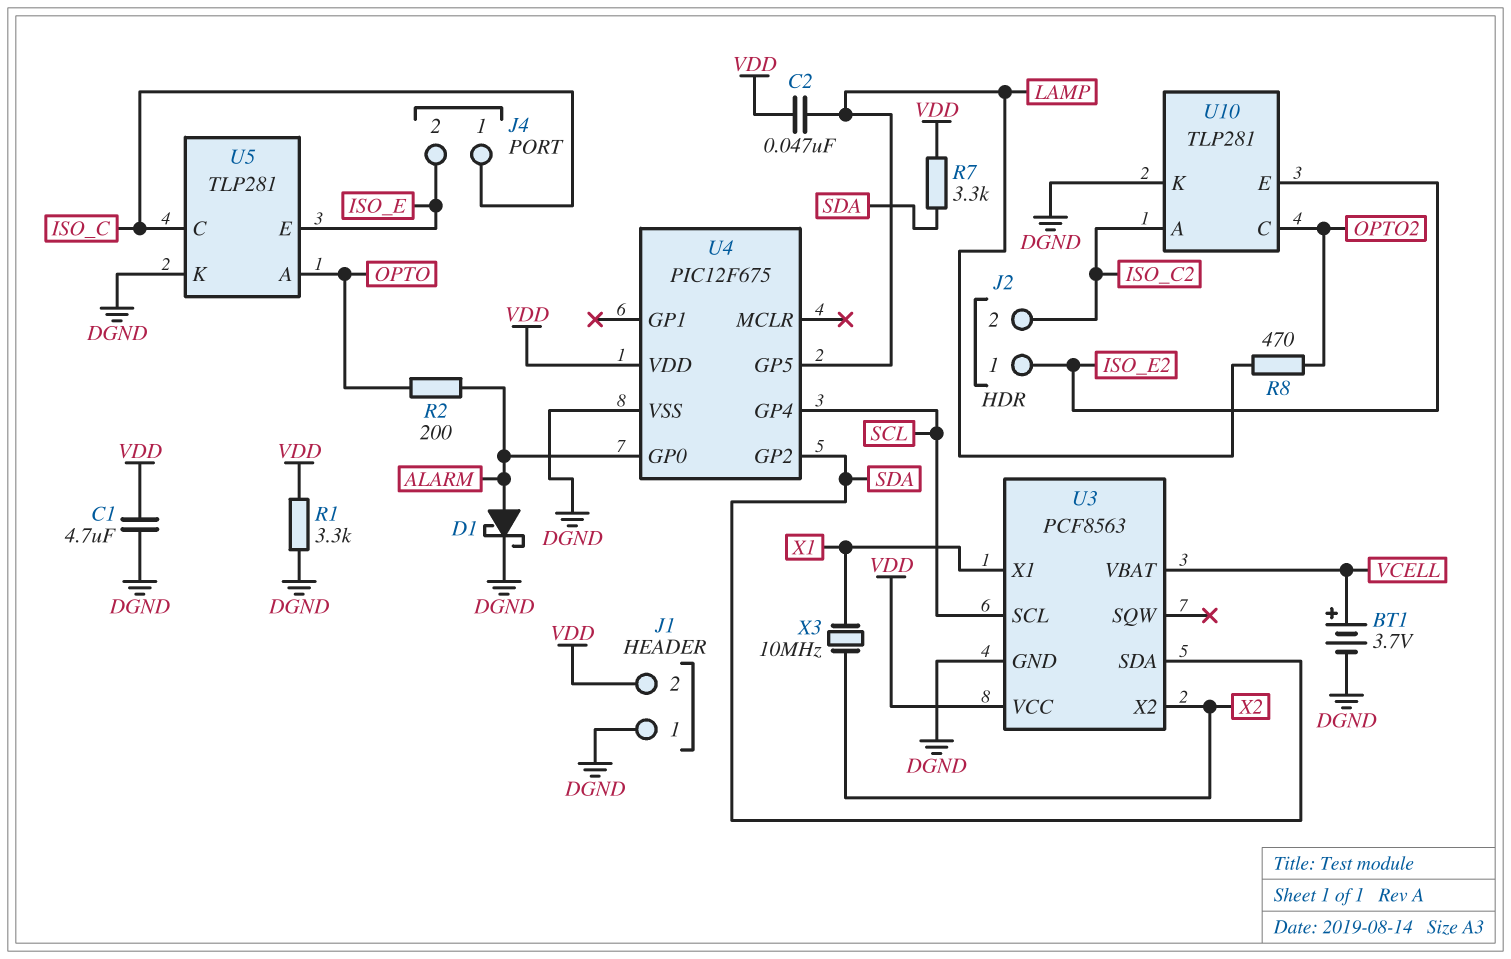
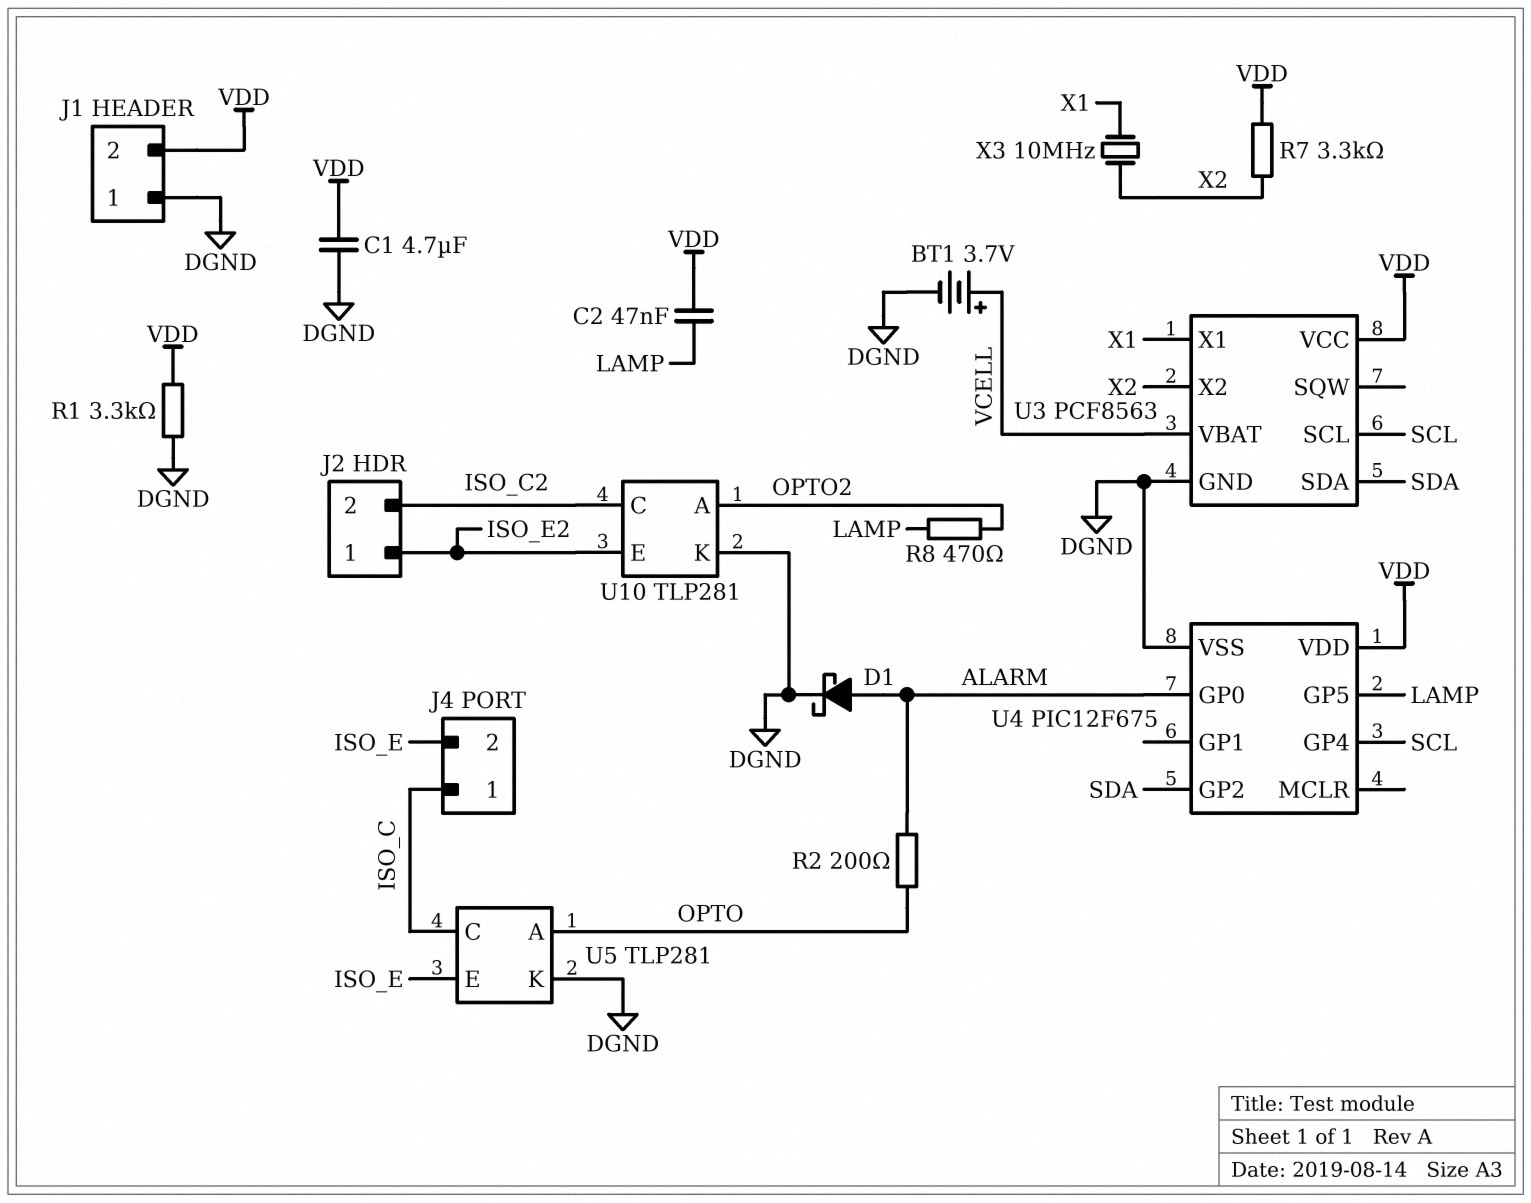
R7: 3.3k (SDA, VDD) -> 3.3k (VDD, X2)
U10 pin A: ISO_C2 -> OPTO2
U10 pin C: OPTO2 -> ISO_C2

